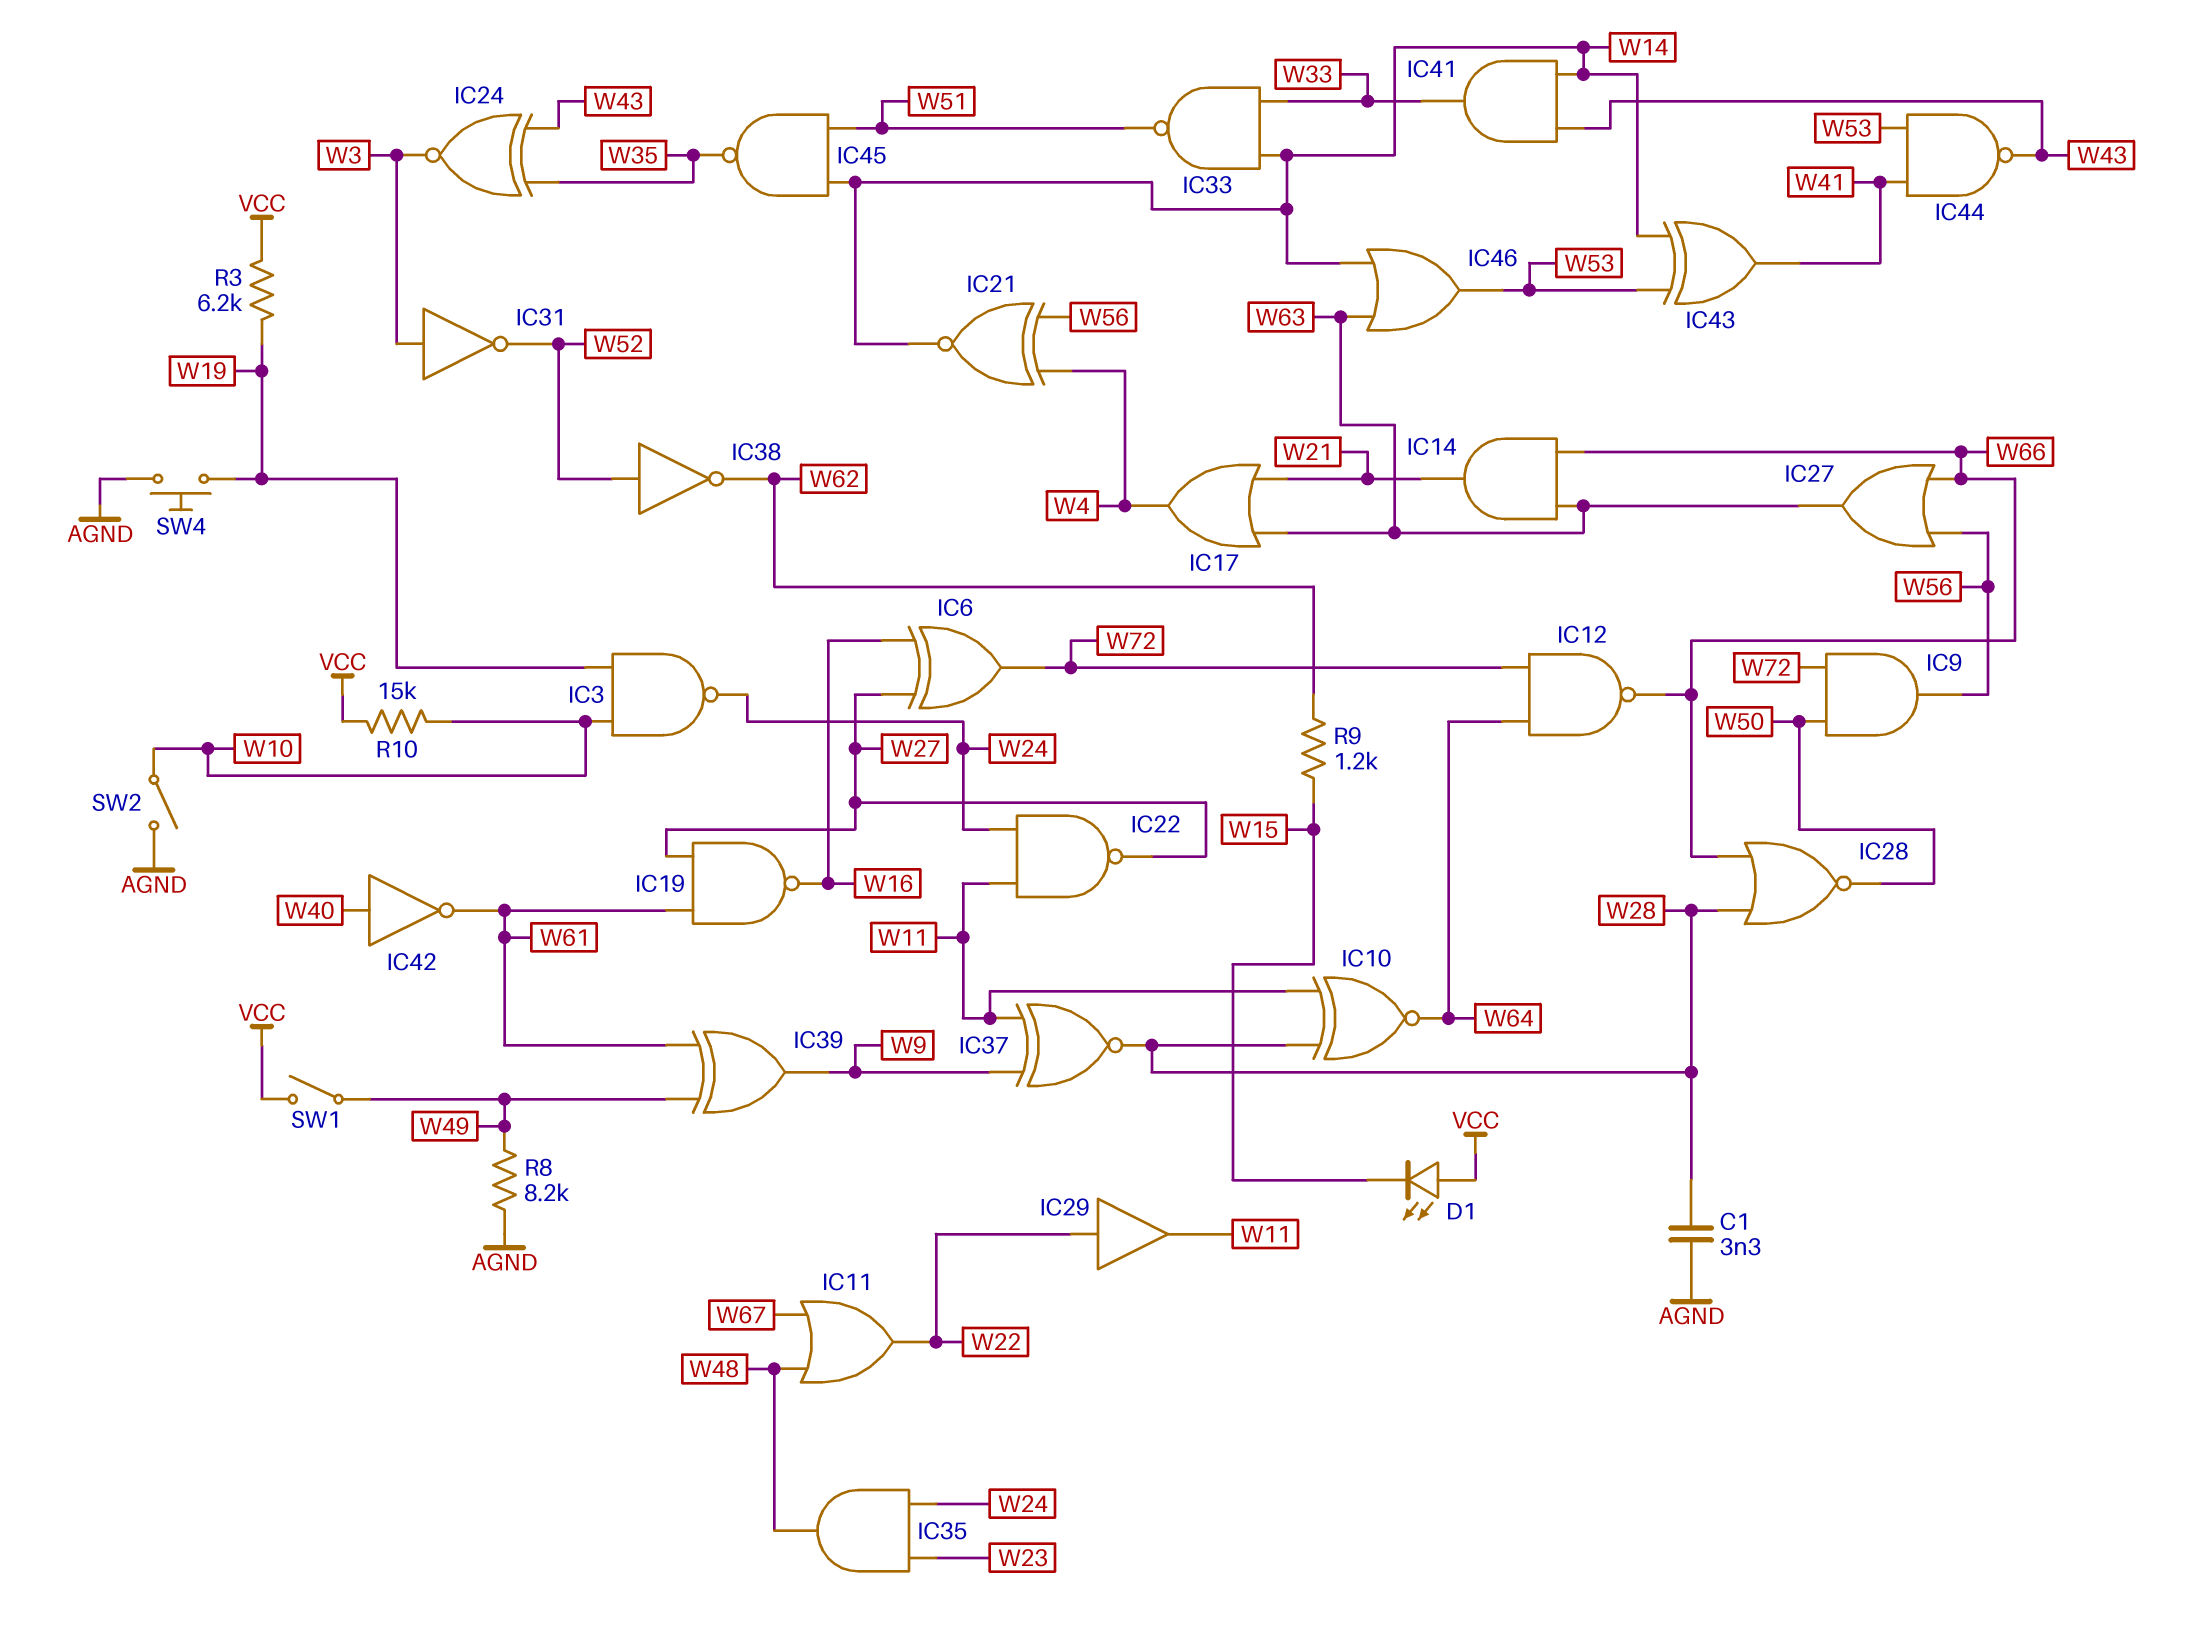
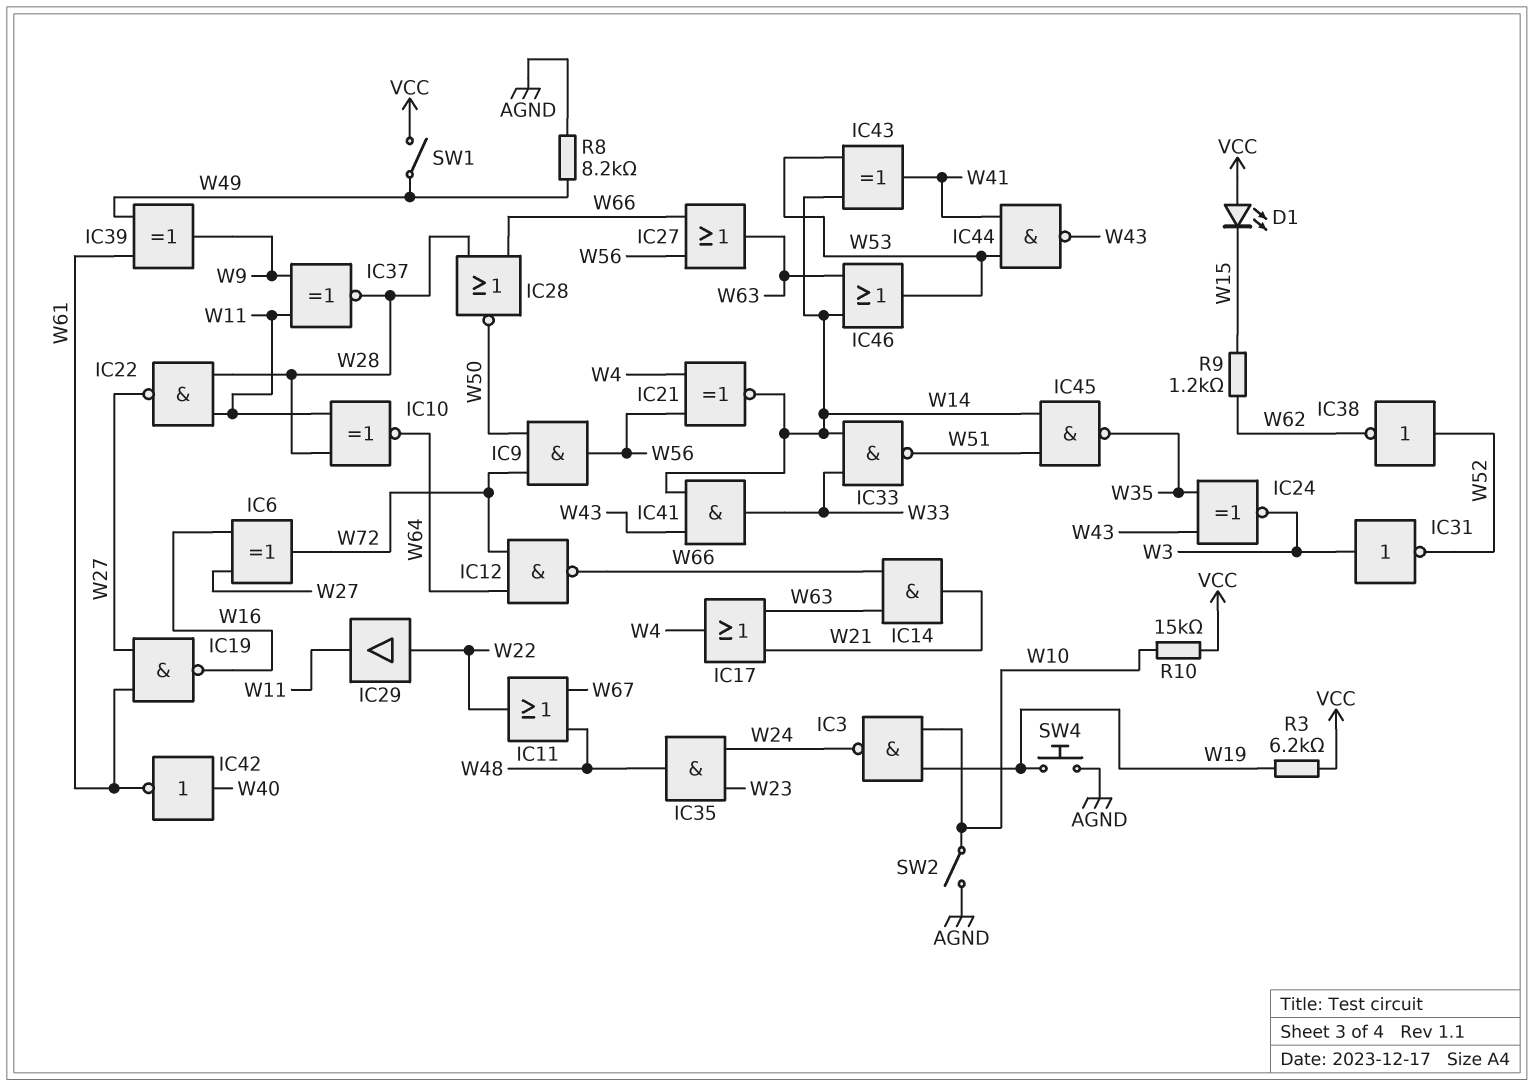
C1: 3.3nF (AGND, W28) -> none
IC22: NAND (in W11, in W24, out W27) -> NAND (in W11, in W28, out W27)

